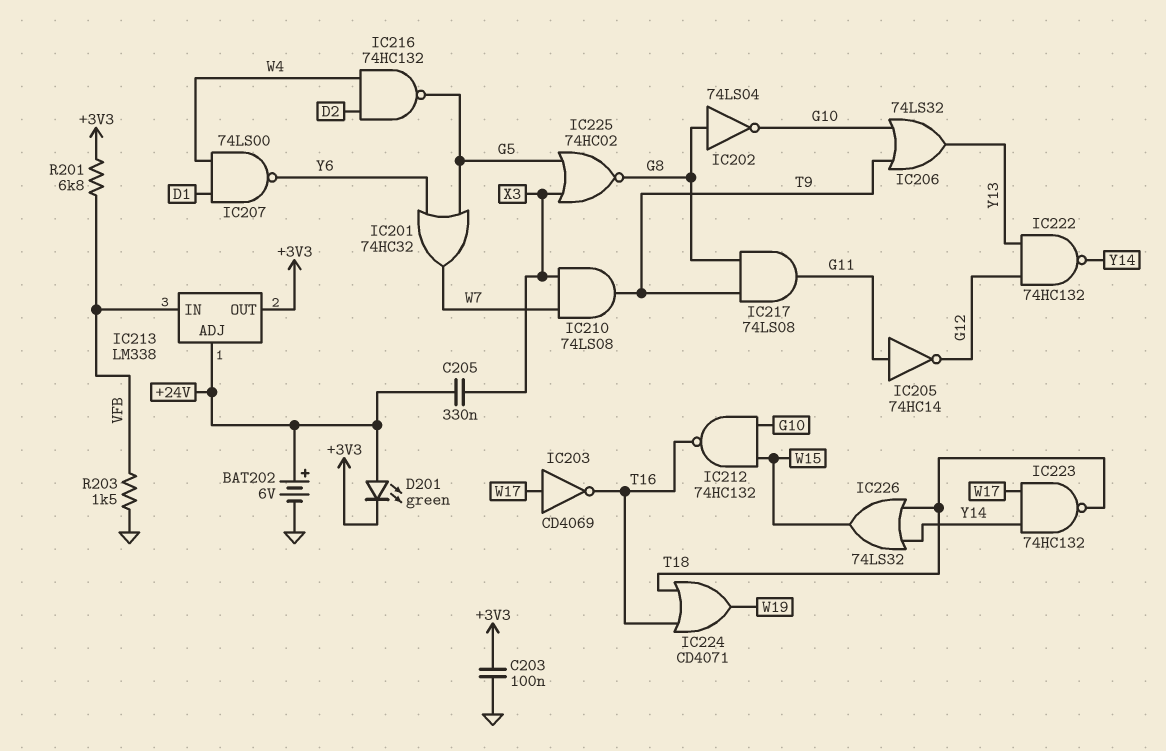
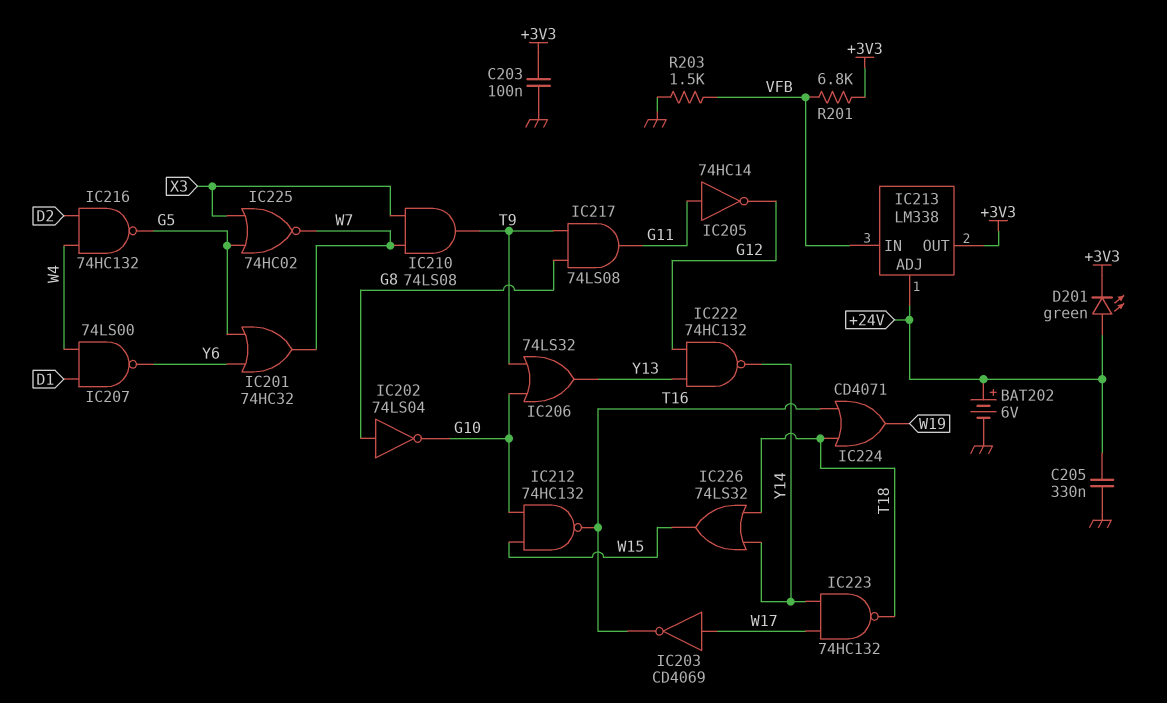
C205: 330nF (+24V, X3) -> 330nF (+24V, GND)
IC225: NOR 74HC02 (in G5, in X3, out G8) -> NOR 74HC02 (in G5, in X3, out W7)

